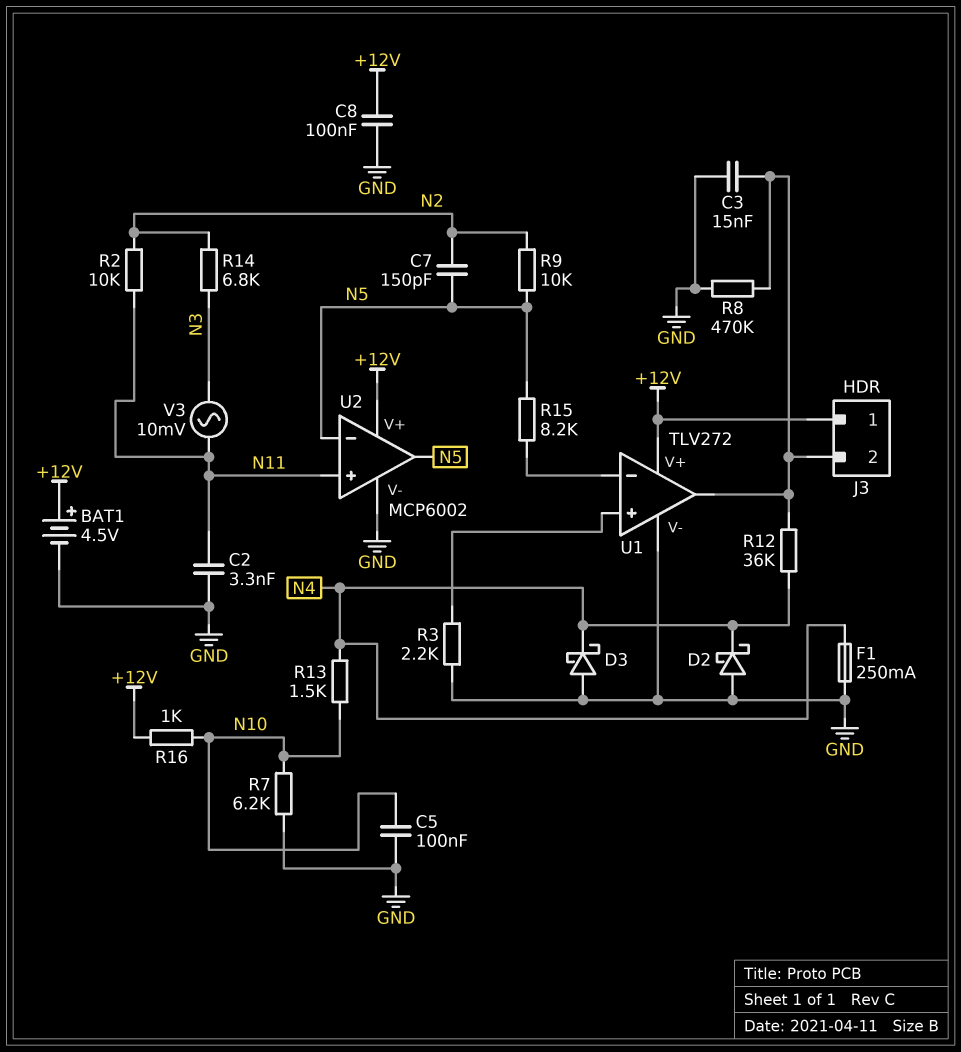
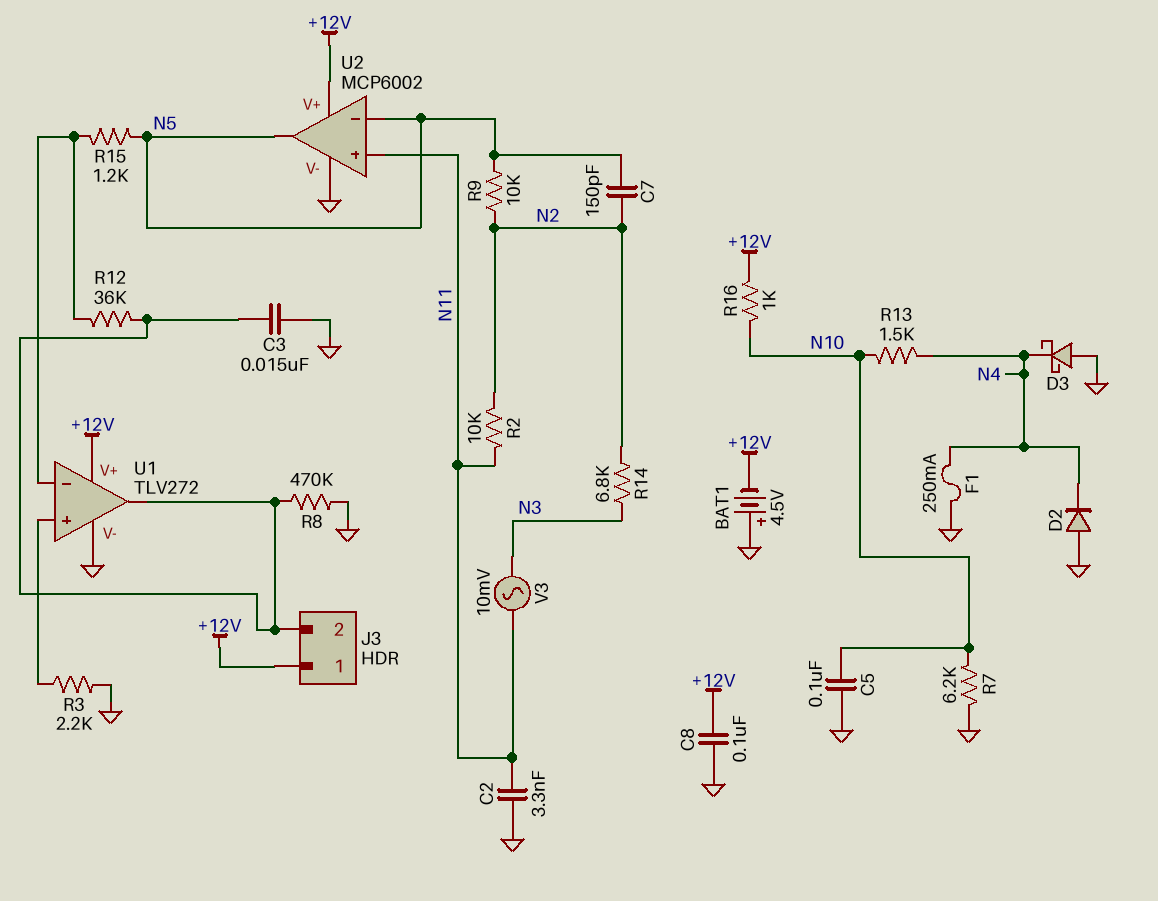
BAT1: 4.5V (plus +12V, minus GND) -> 4.5V (plus GND, minus +12V)
D2: schottky (A GND, K N4) -> diode (A GND, K N4)
R12: 36k (J3/2, N4) -> 36k (J3/2, U1/in-)
R15: 8.2k (N5, U1/in-) -> 1.2k (N5, U1/in-)

